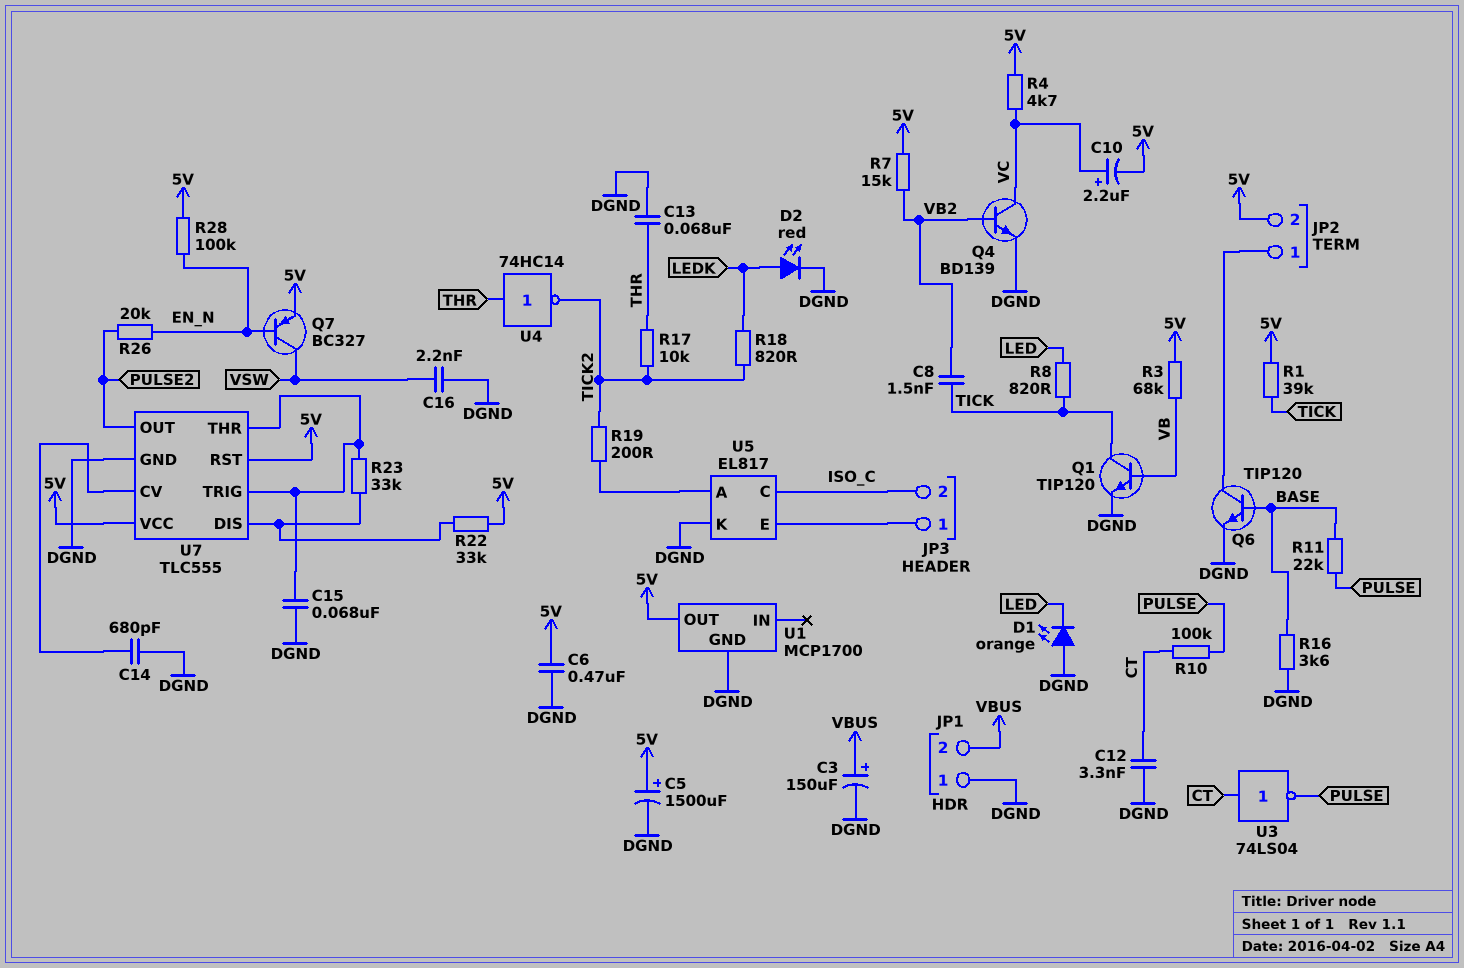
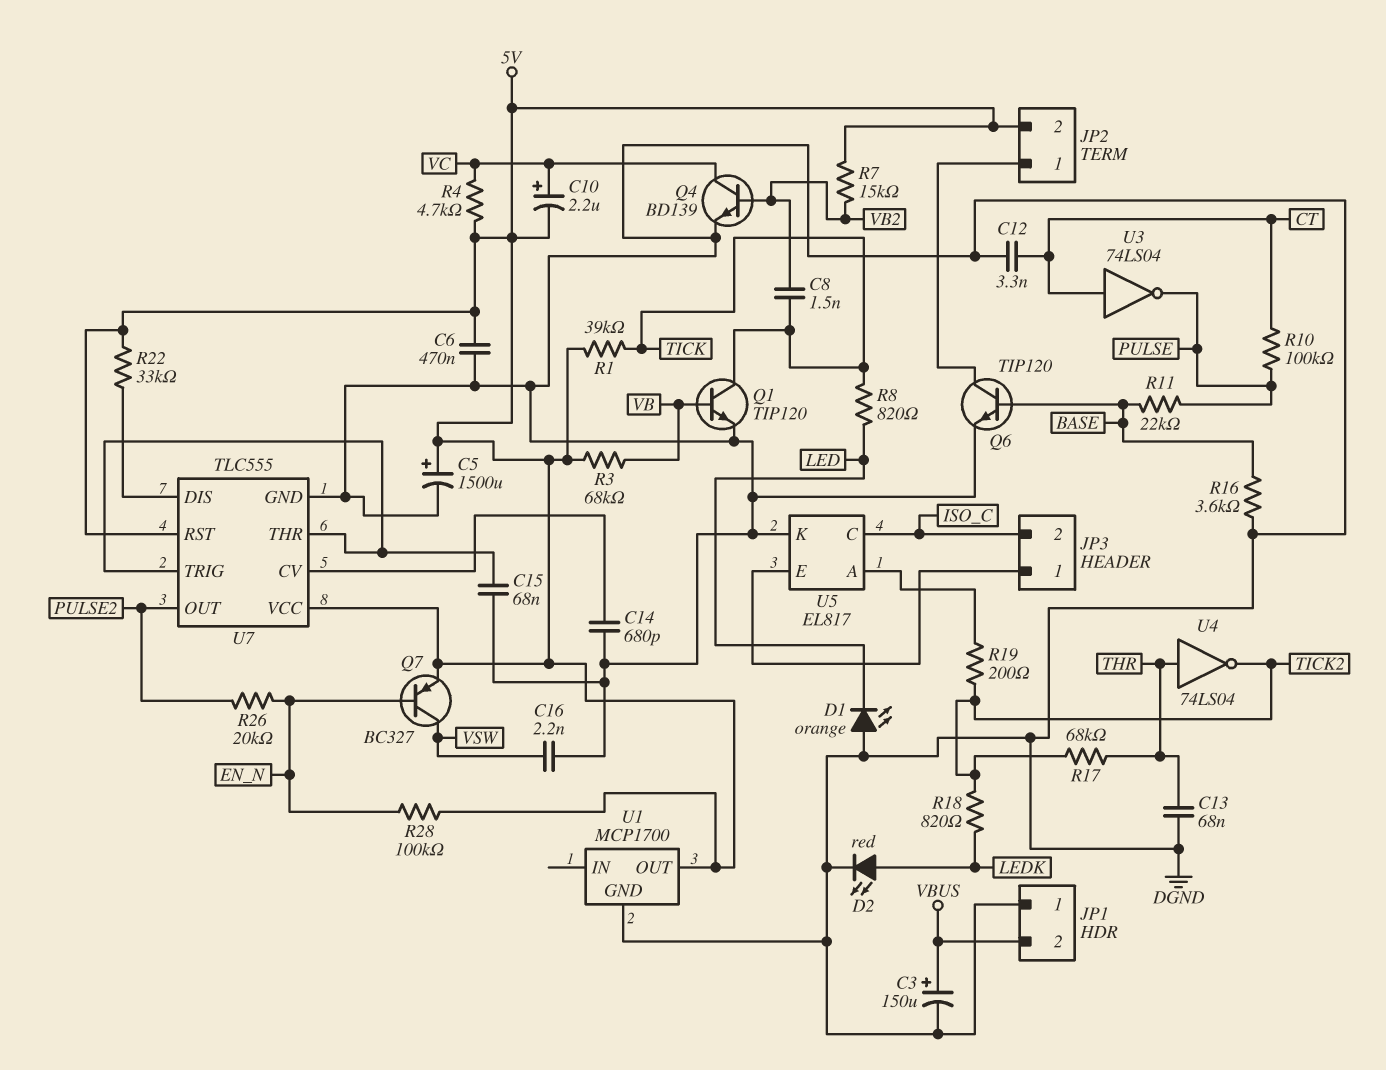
R17: 10k (THR, TICK2) -> 68k (THR, TICK2)
R23: 33k (U7/DIS, U7/THR) -> none
U4: NOT 74HC14 (in THR, out TICK2) -> NOT 74LS04 (in THR, out TICK2)

